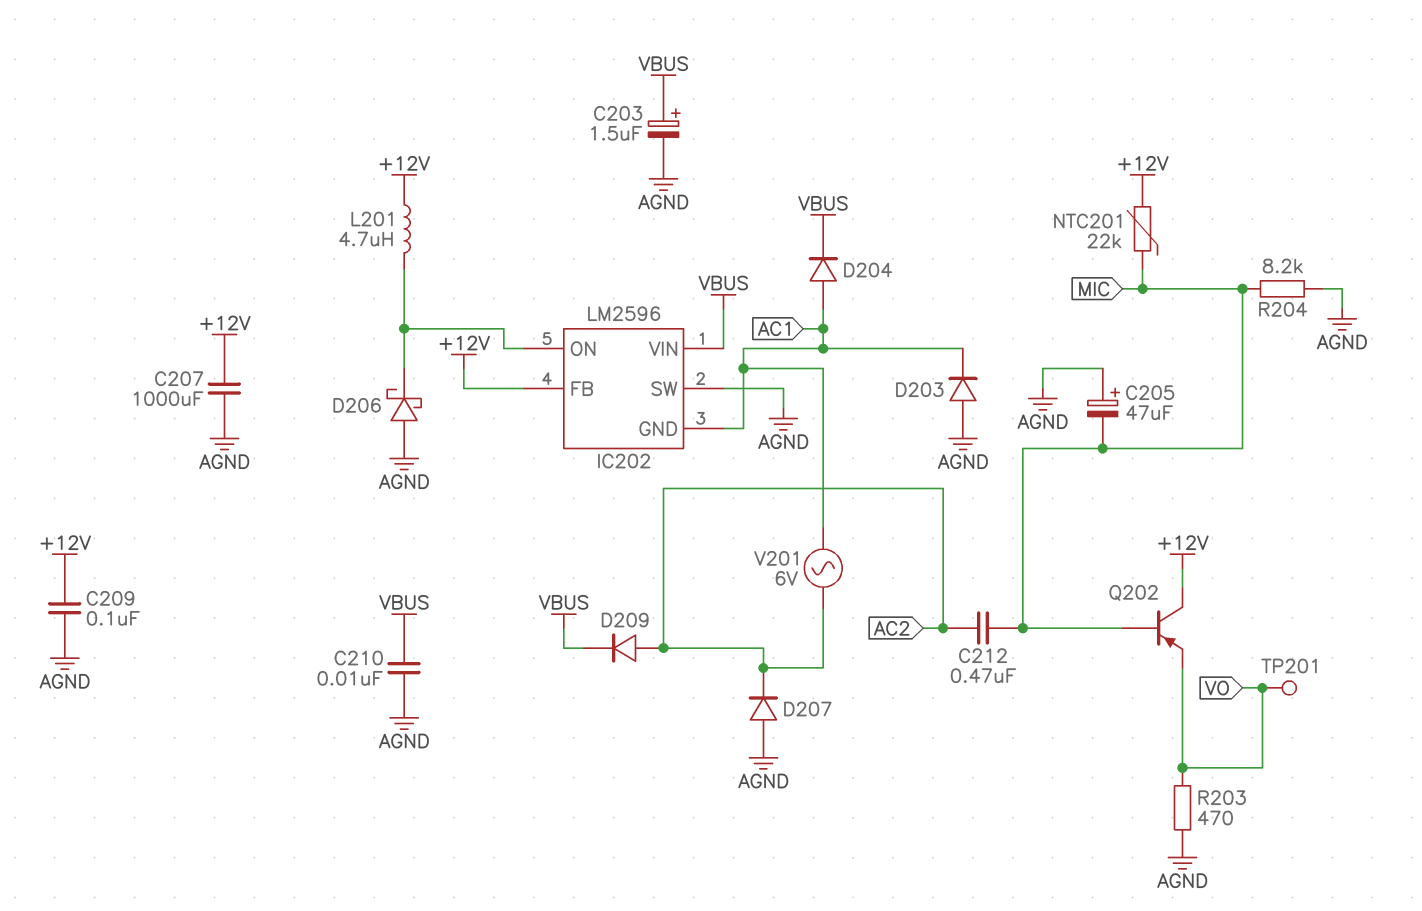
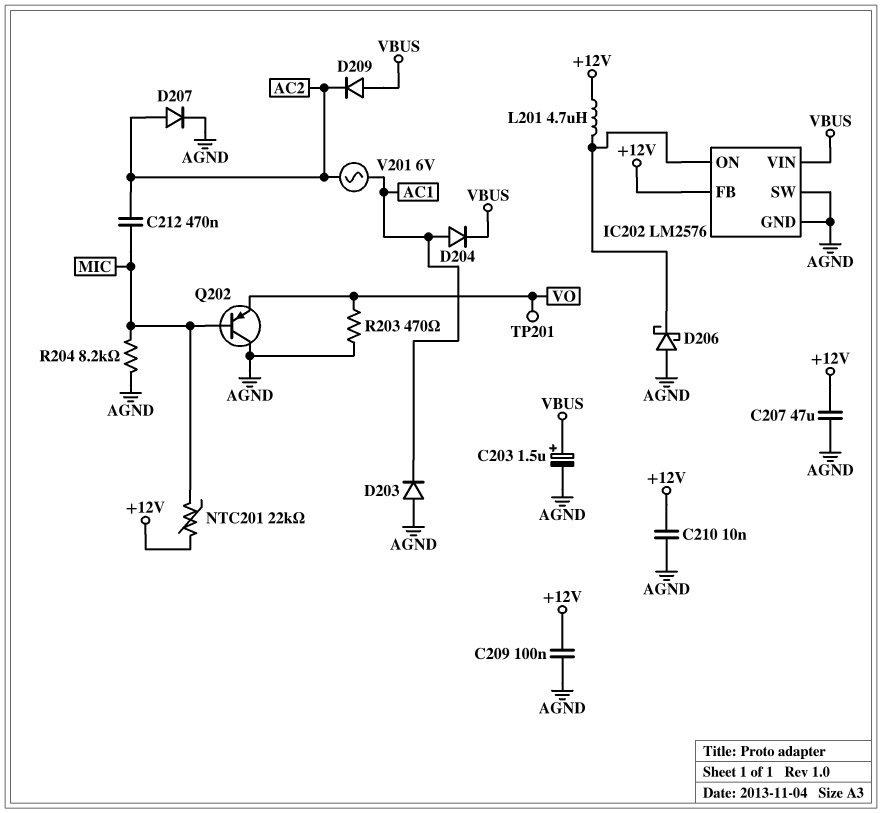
C205: 47uF (plus AGND, minus MIC) -> none
C207: 1000uF (+12V, AGND) -> 47uF (+12V, AGND)
C210: 10nF (AGND, VBUS) -> 10nF (+12V, AGND)
D207: diode (A AGND, K AC2) -> diode (A AC2, K AGND)
D209: diode (A AC2, K VBUS) -> diode (A VBUS, K AC2)
IC202: LM2596 -> LM2576
IC202 pin GND: AC1 -> AGND
Q202: PNP (B MIC, C +12V, E VO) -> PNP (B MIC, C AGND, E VO)

